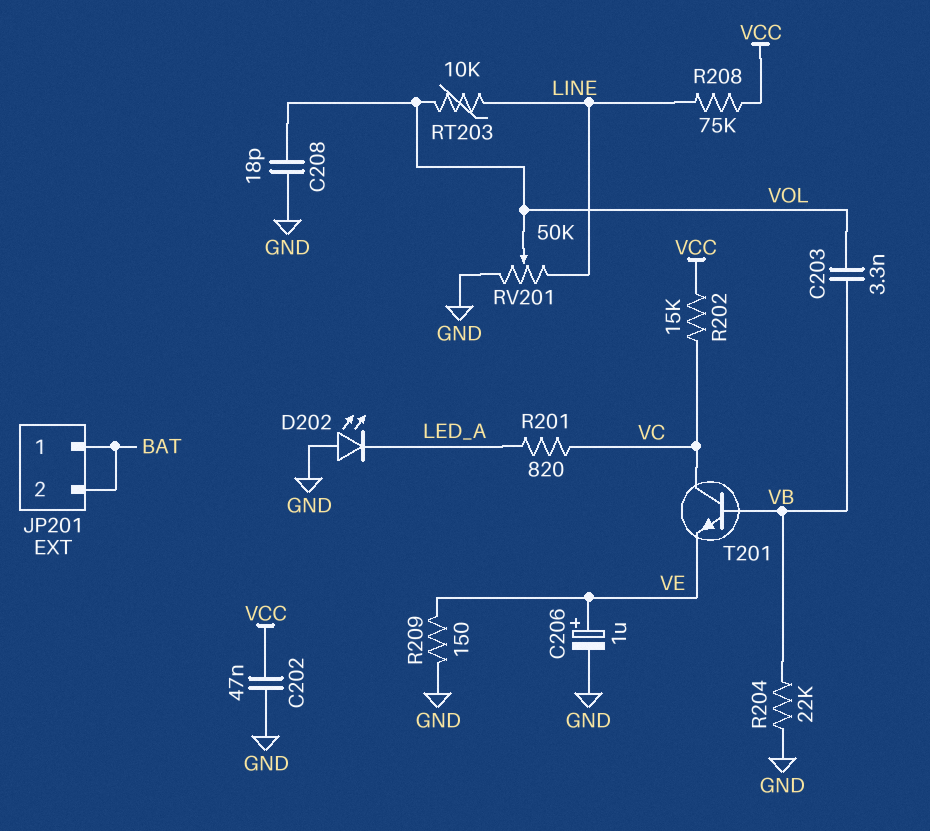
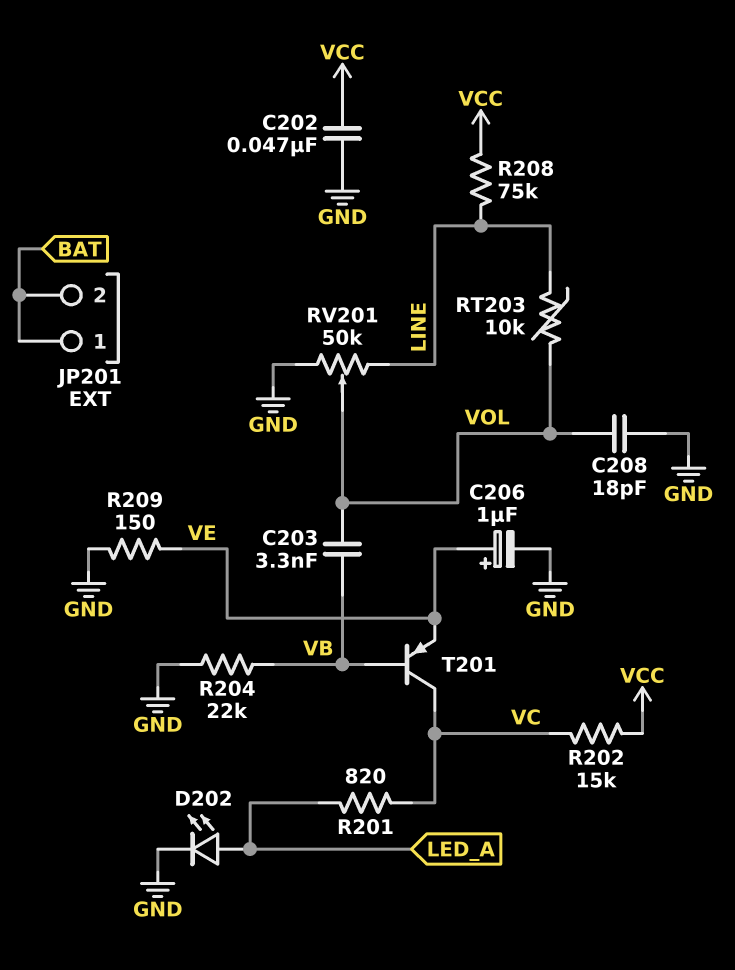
D202: LED (A GND, K LED_A) -> LED (A LED_A, K GND)
T201: NPN (B VB, C VC, E VE) -> PNP (B VB, C VC, E VE)

